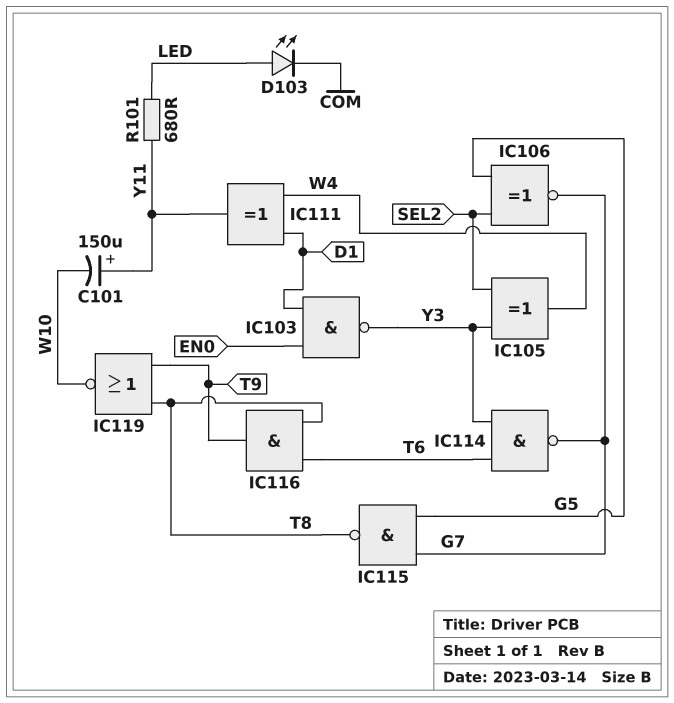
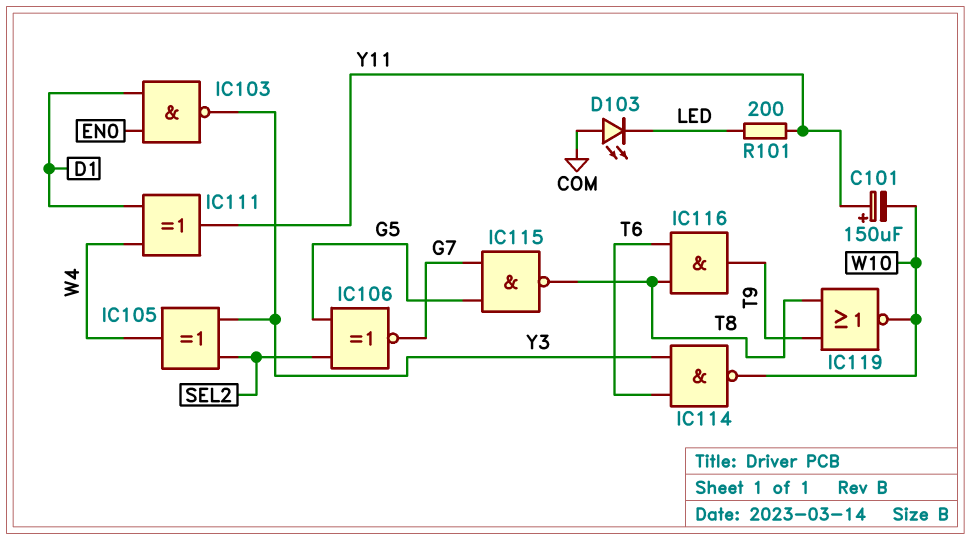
D103: LED (A LED, K COM) -> LED (A COM, K LED)
IC114: NAND (in T6, in Y3, out G7) -> NAND (in T6, in Y3, out W10)
R101: 680 (LED, Y11) -> 200 (LED, Y11)

